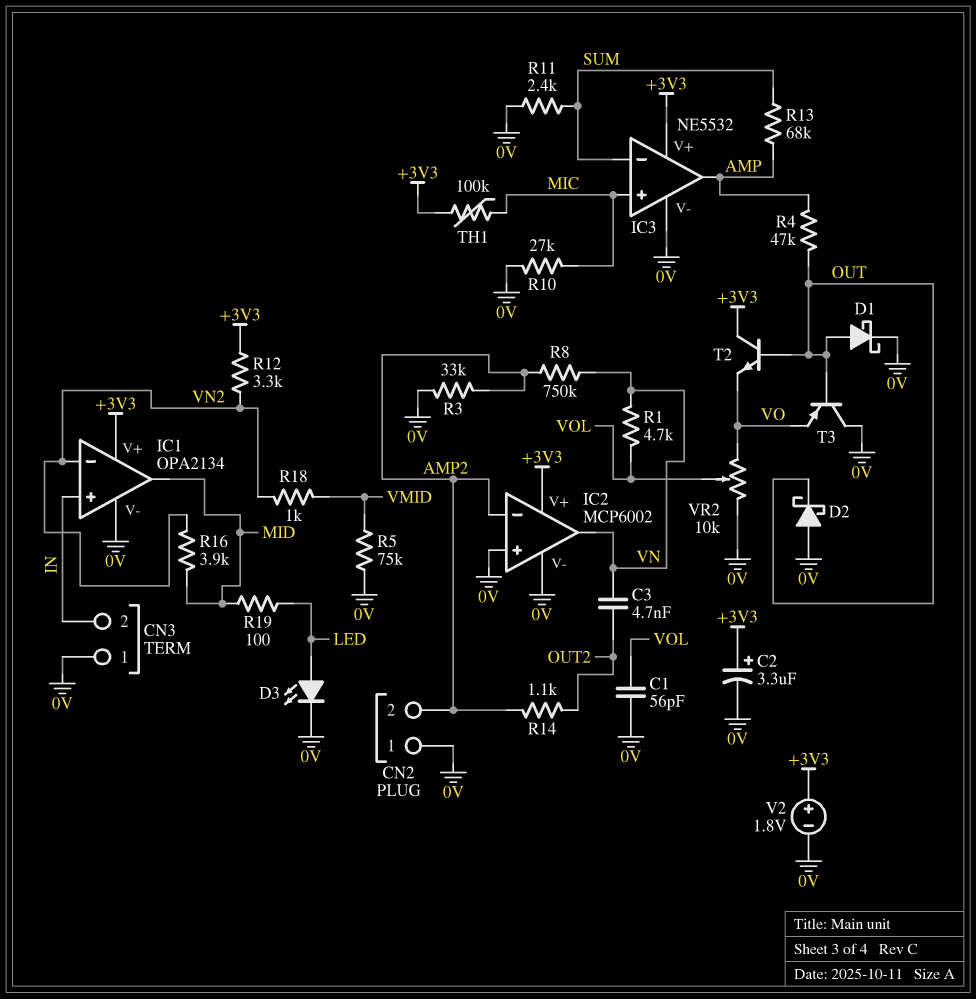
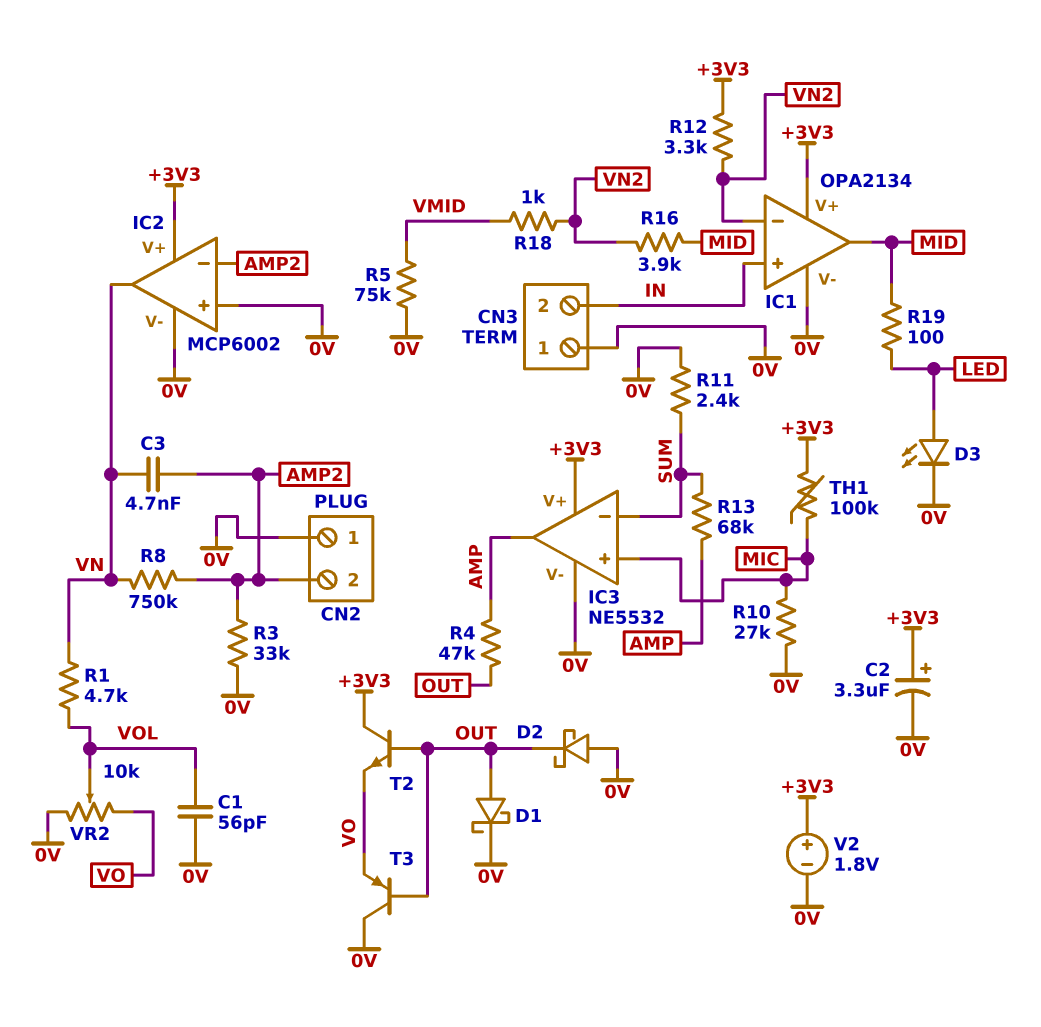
C3: 4.7nF (OUT2, VN) -> 4.7nF (AMP2, VN)
R14: 1.1k (AMP2, OUT2) -> none

